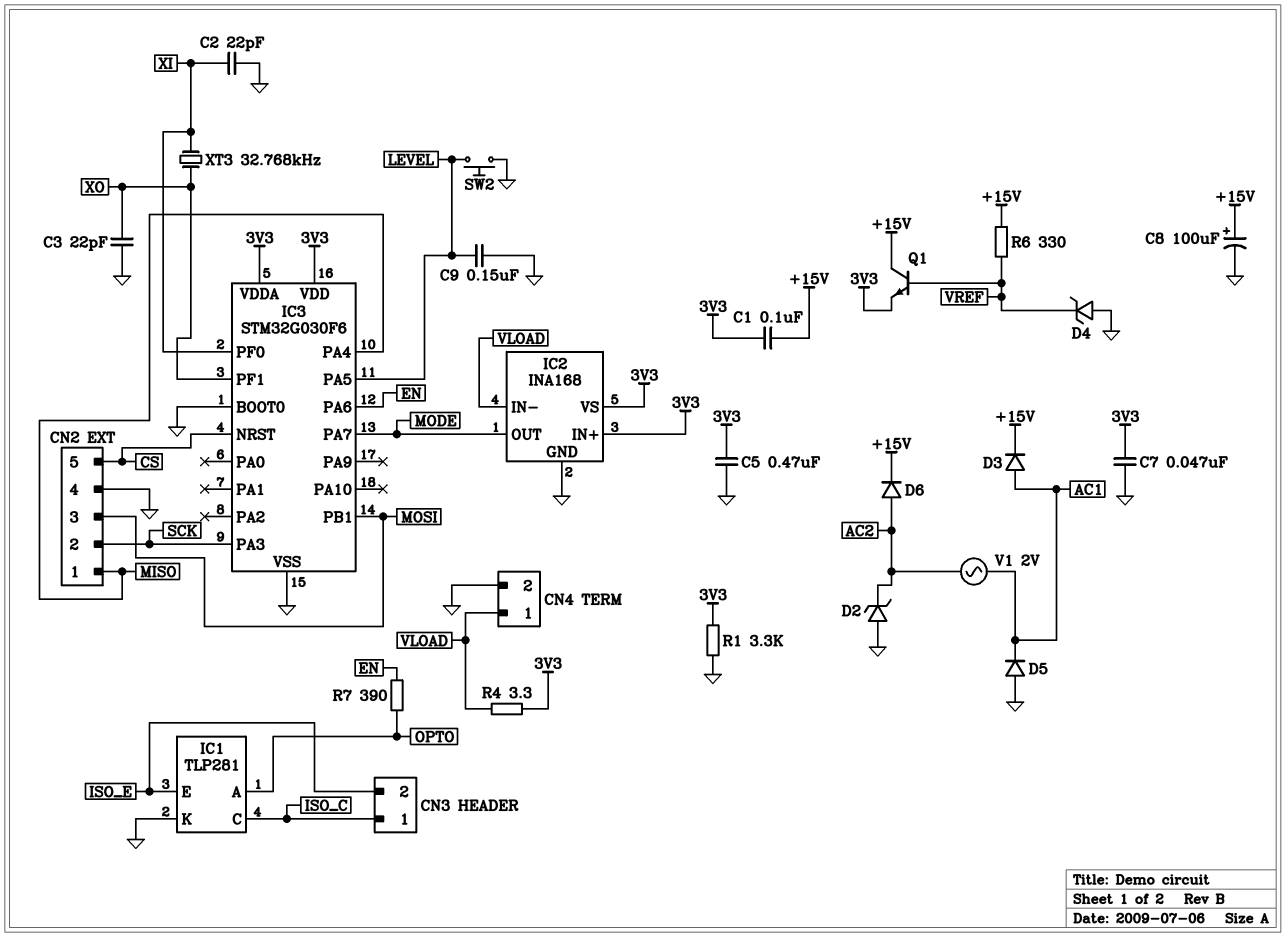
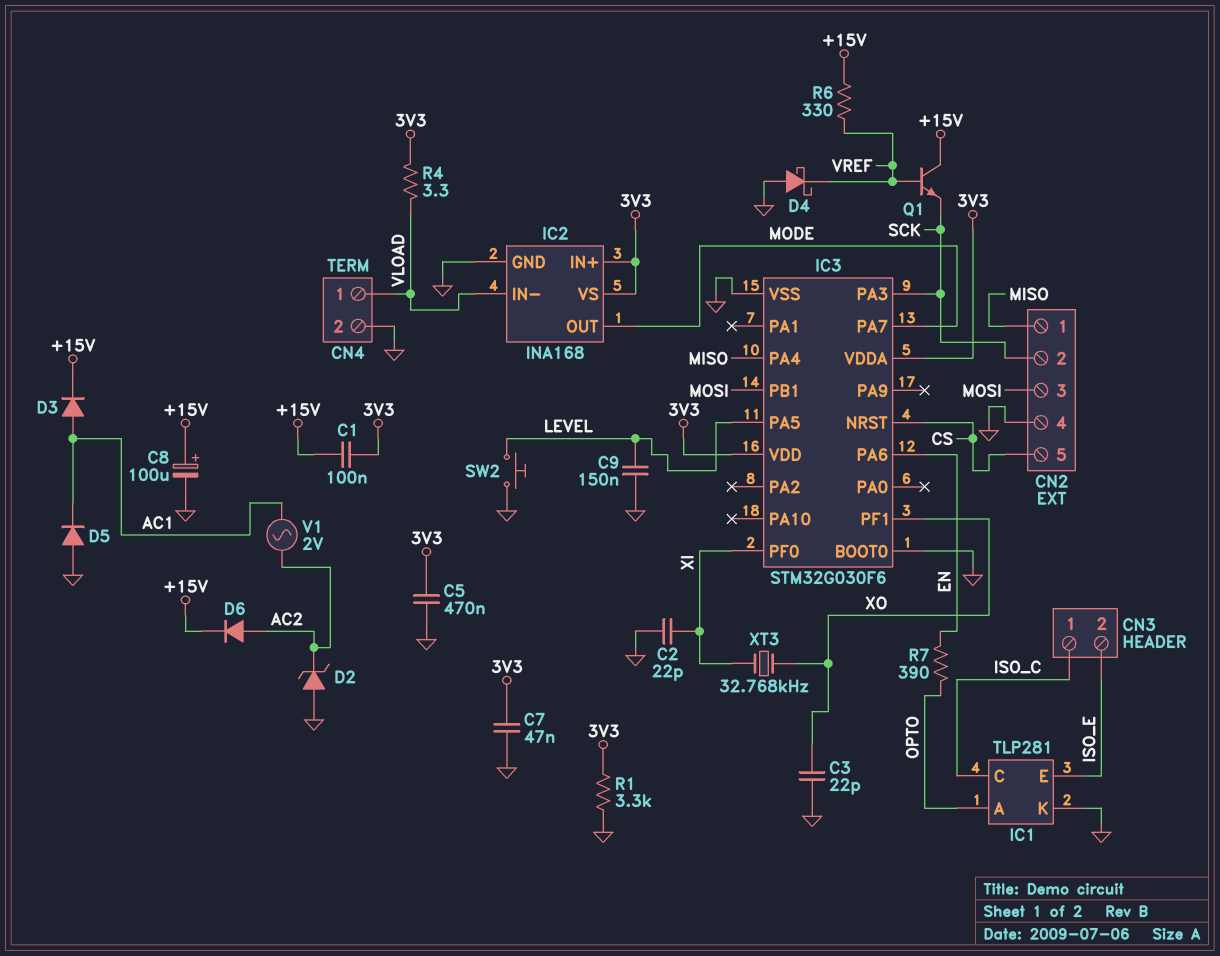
D4: zener (A GND, K VREF) -> schottky (A GND, K VREF)
Q1: NPN (B VREF, C +15V, E 3V3) -> NPN (B VREF, C +15V, E SCK)

